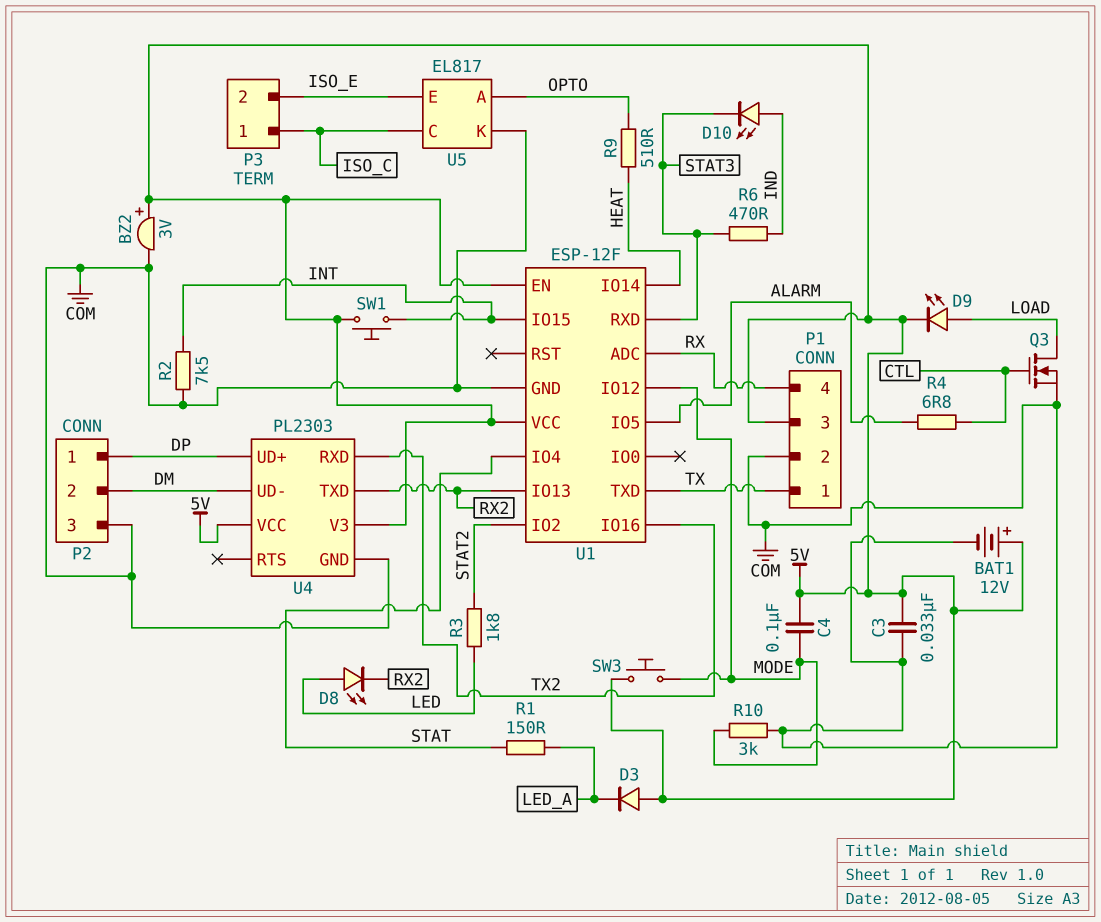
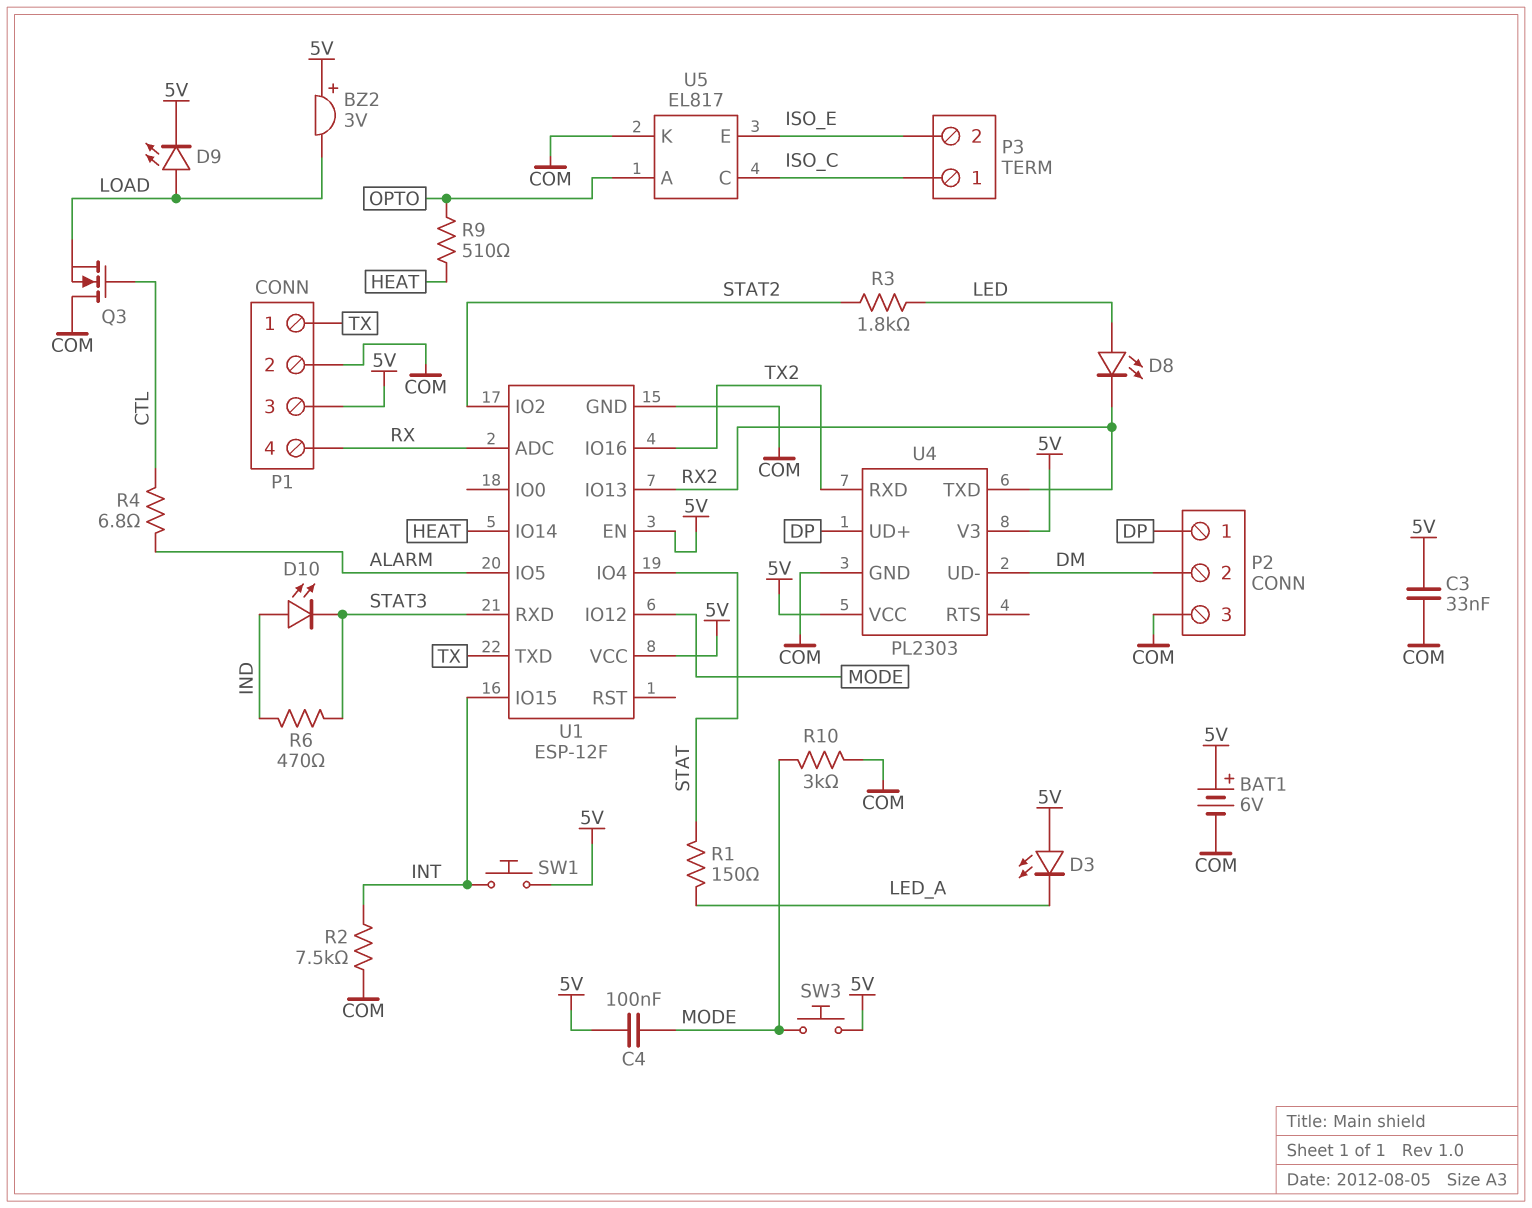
BAT1: 12V (plus 5V, minus COM) -> 6V (plus 5V, minus COM)
BZ2: buzzer 3V (plus 5V, minus COM) -> buzzer 3V (plus 5V, minus LOAD)
D3: diode (A 5V, K LED_A) -> LED (A 5V, K LED_A)
Q3: NMOS (G CTL, D LOAD, S COM) -> NMOS (G CTL, D COM, S LOAD)

